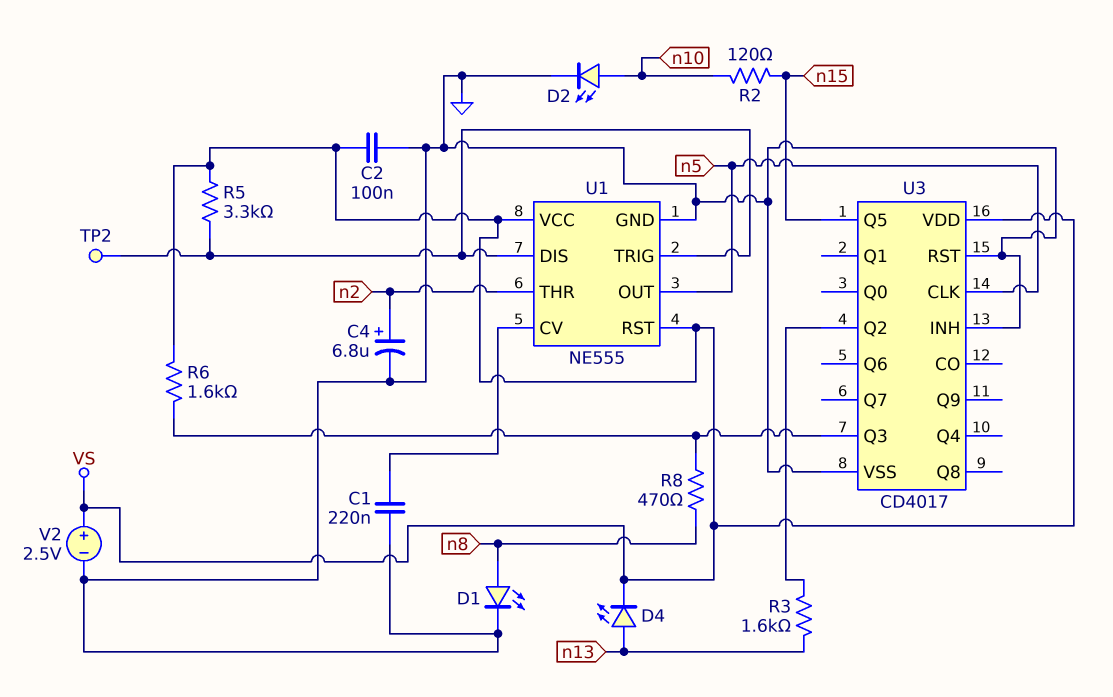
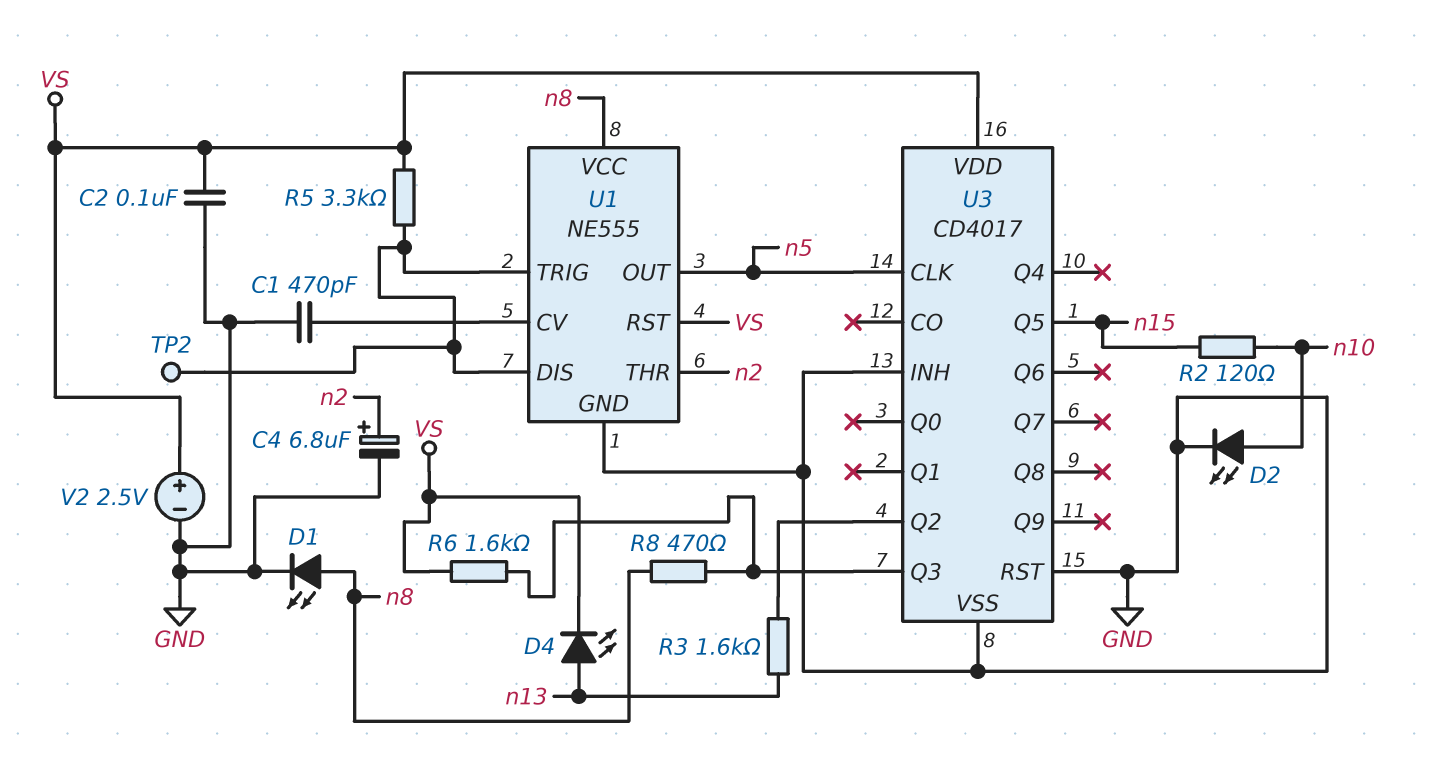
C1: 220nF (GND, U1/CV) -> 470pF (GND, U1/CV)
U1 pin VCC: VS -> n8

